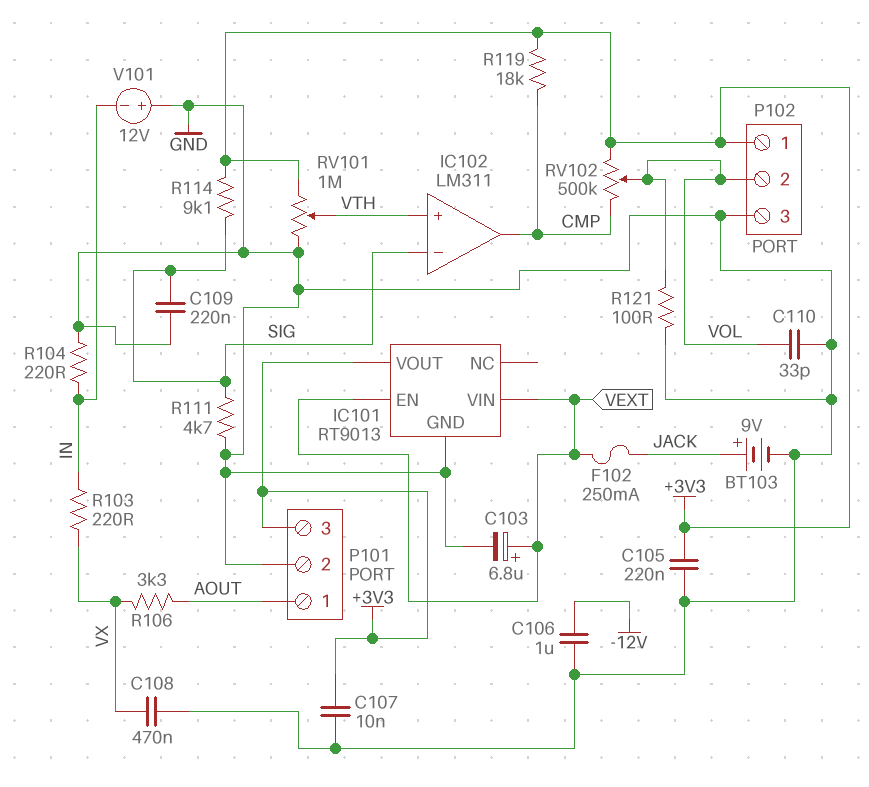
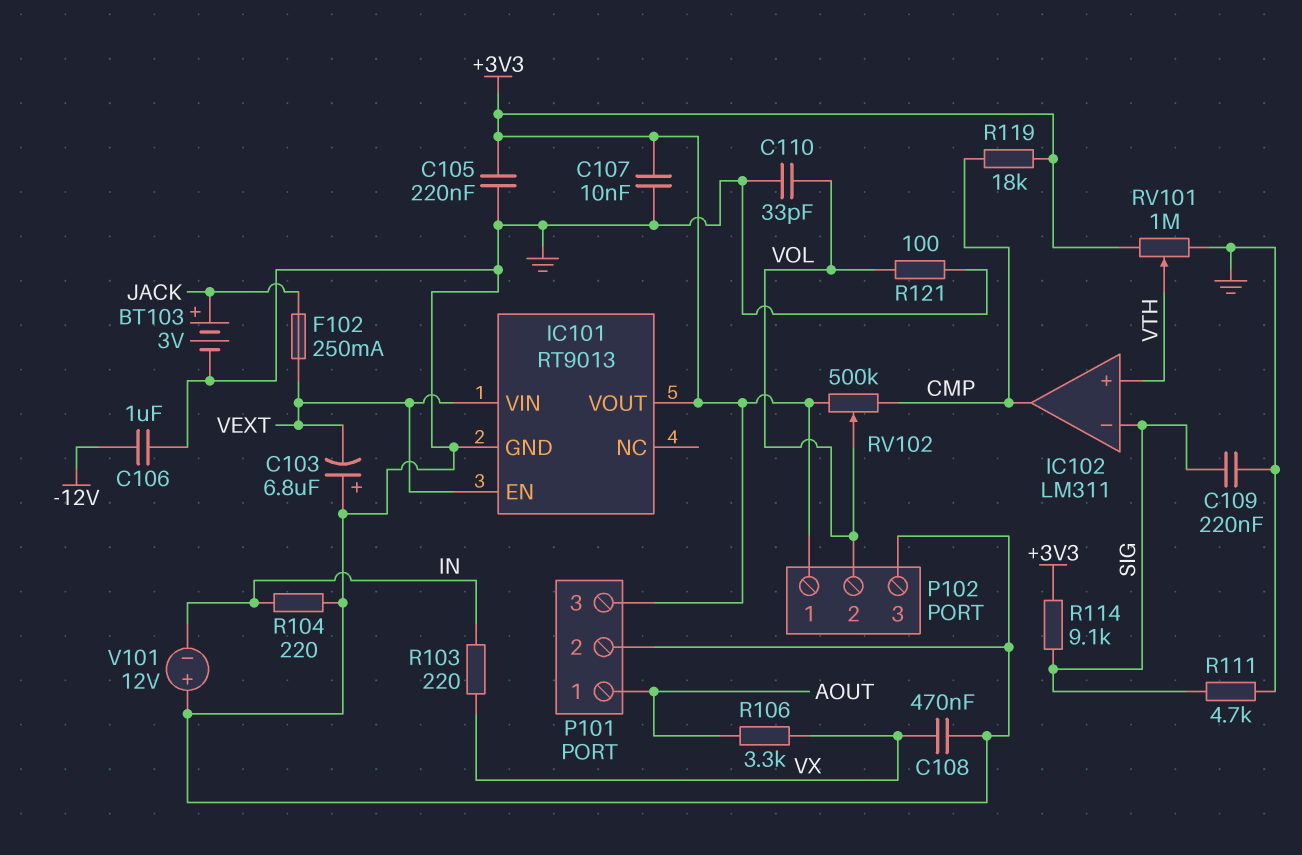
BT103: 9V (plus JACK, minus GND) -> 3V (plus JACK, minus GND)
C103: 6.8uF (plus VEXT, minus GND) -> 6.8uF (plus GND, minus VEXT)

